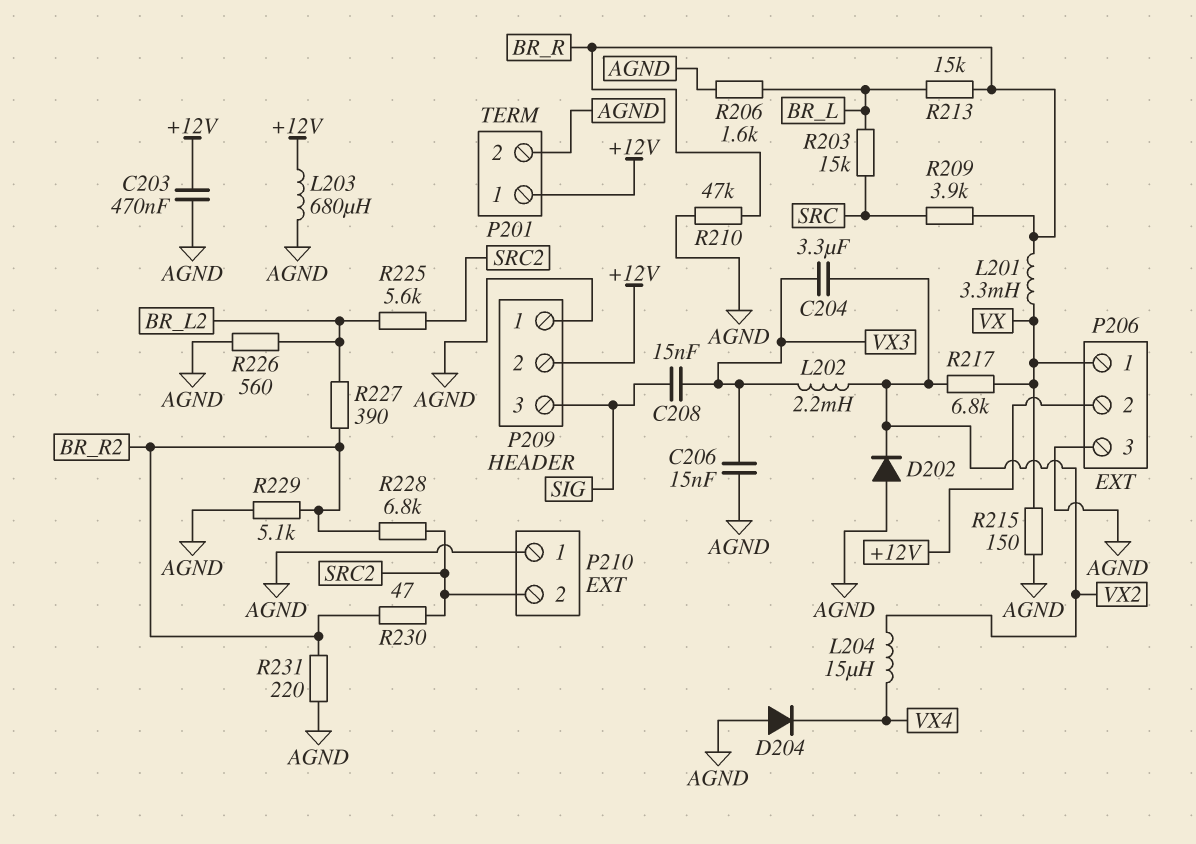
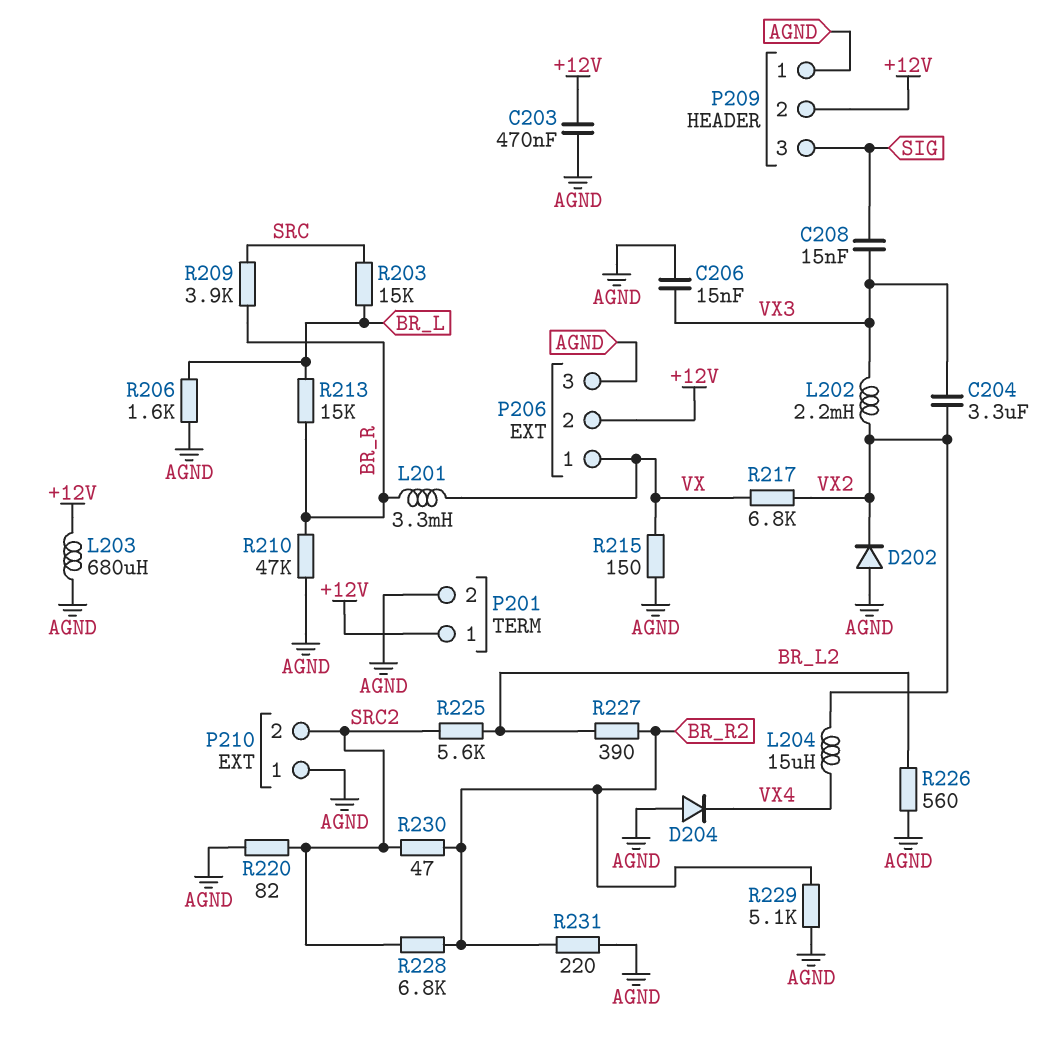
R220: none -> 82 (AGND, SRC2)

